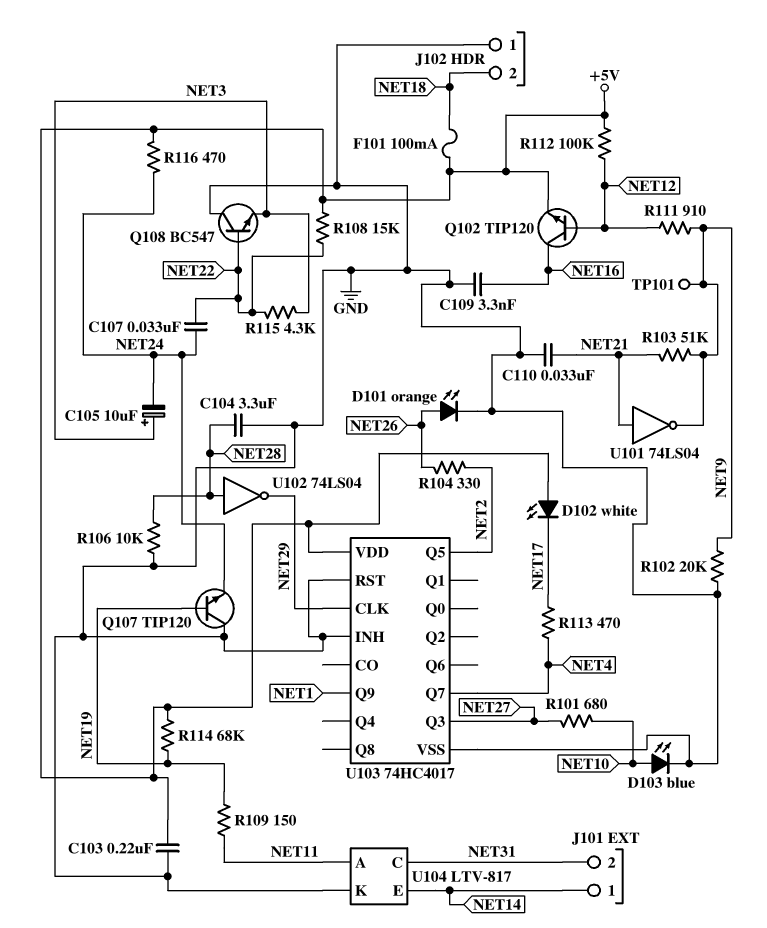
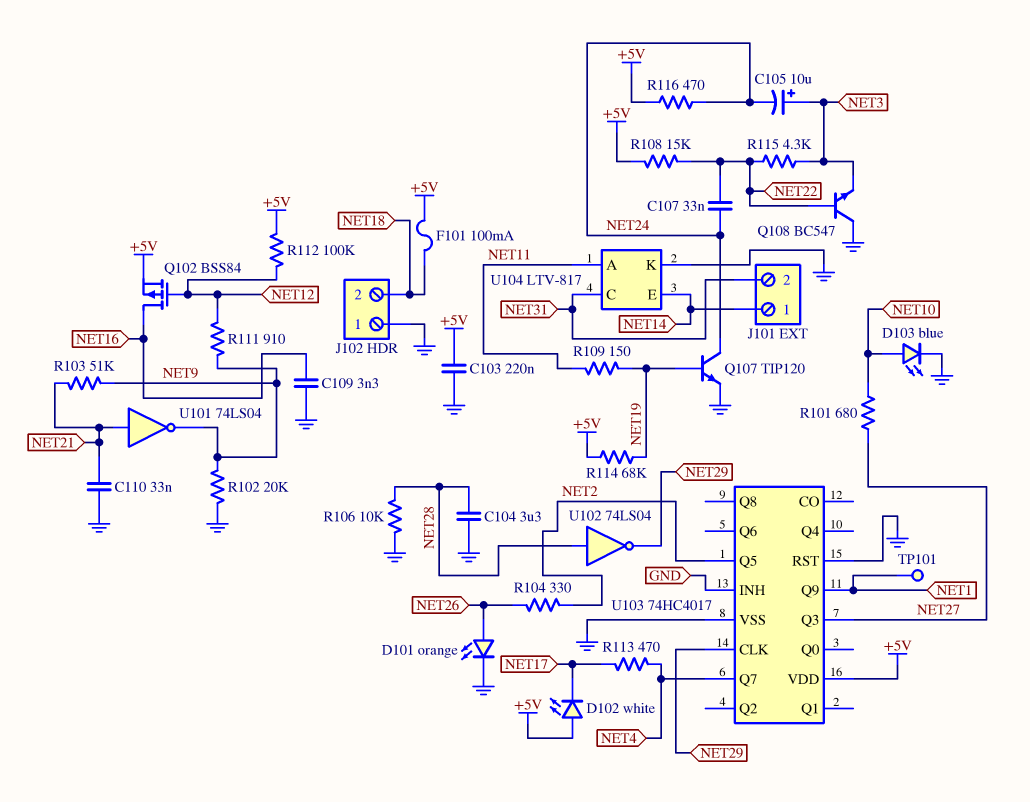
Q102: NPN TIP120 (B NET12, C NET16, E +5V) -> PMOS BSS84 (G NET12, D NET16, S +5V)
Q107: NPN TIP120 (B NET19, C GND, E NET24) -> NPN TIP120 (B NET19, C NET24, E GND)
TP101: test point (NET9) -> test point (NET1)

